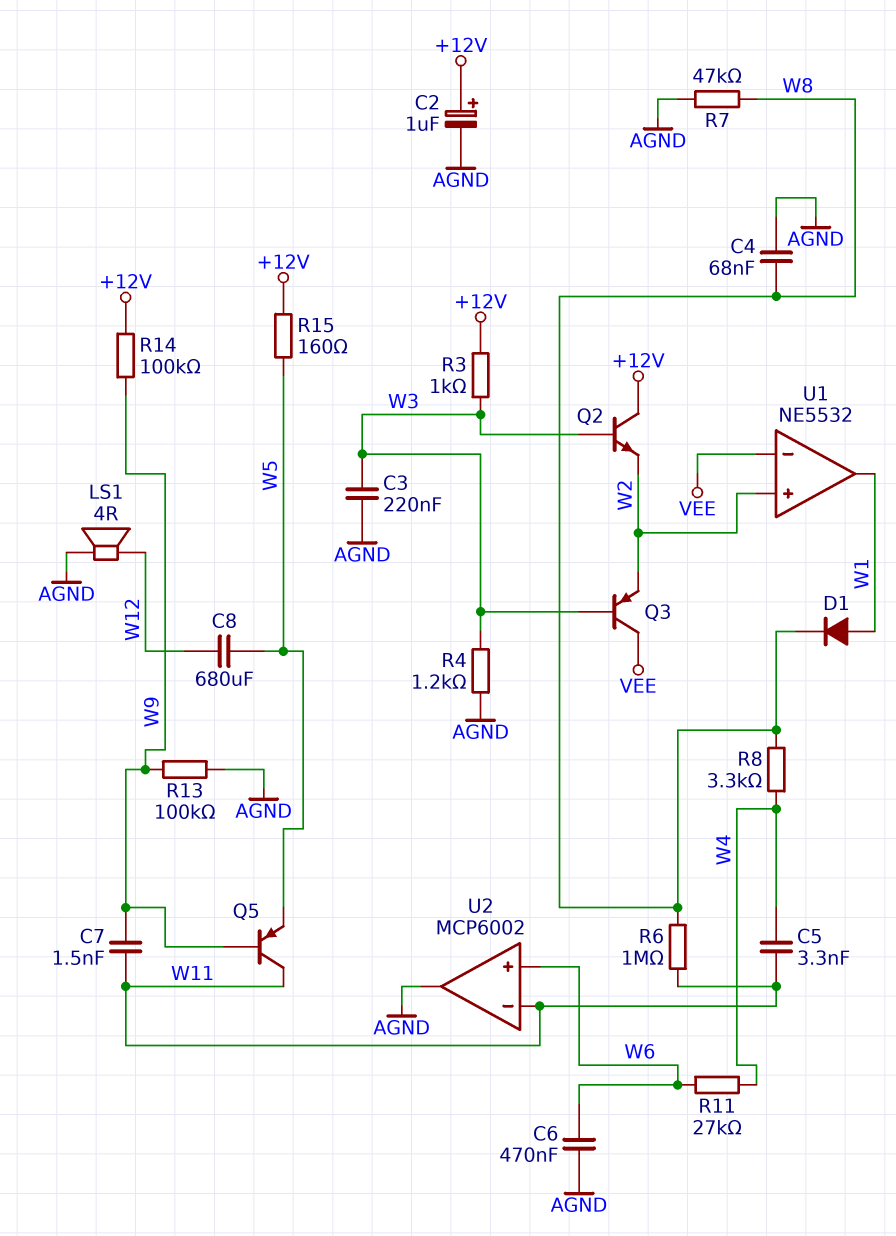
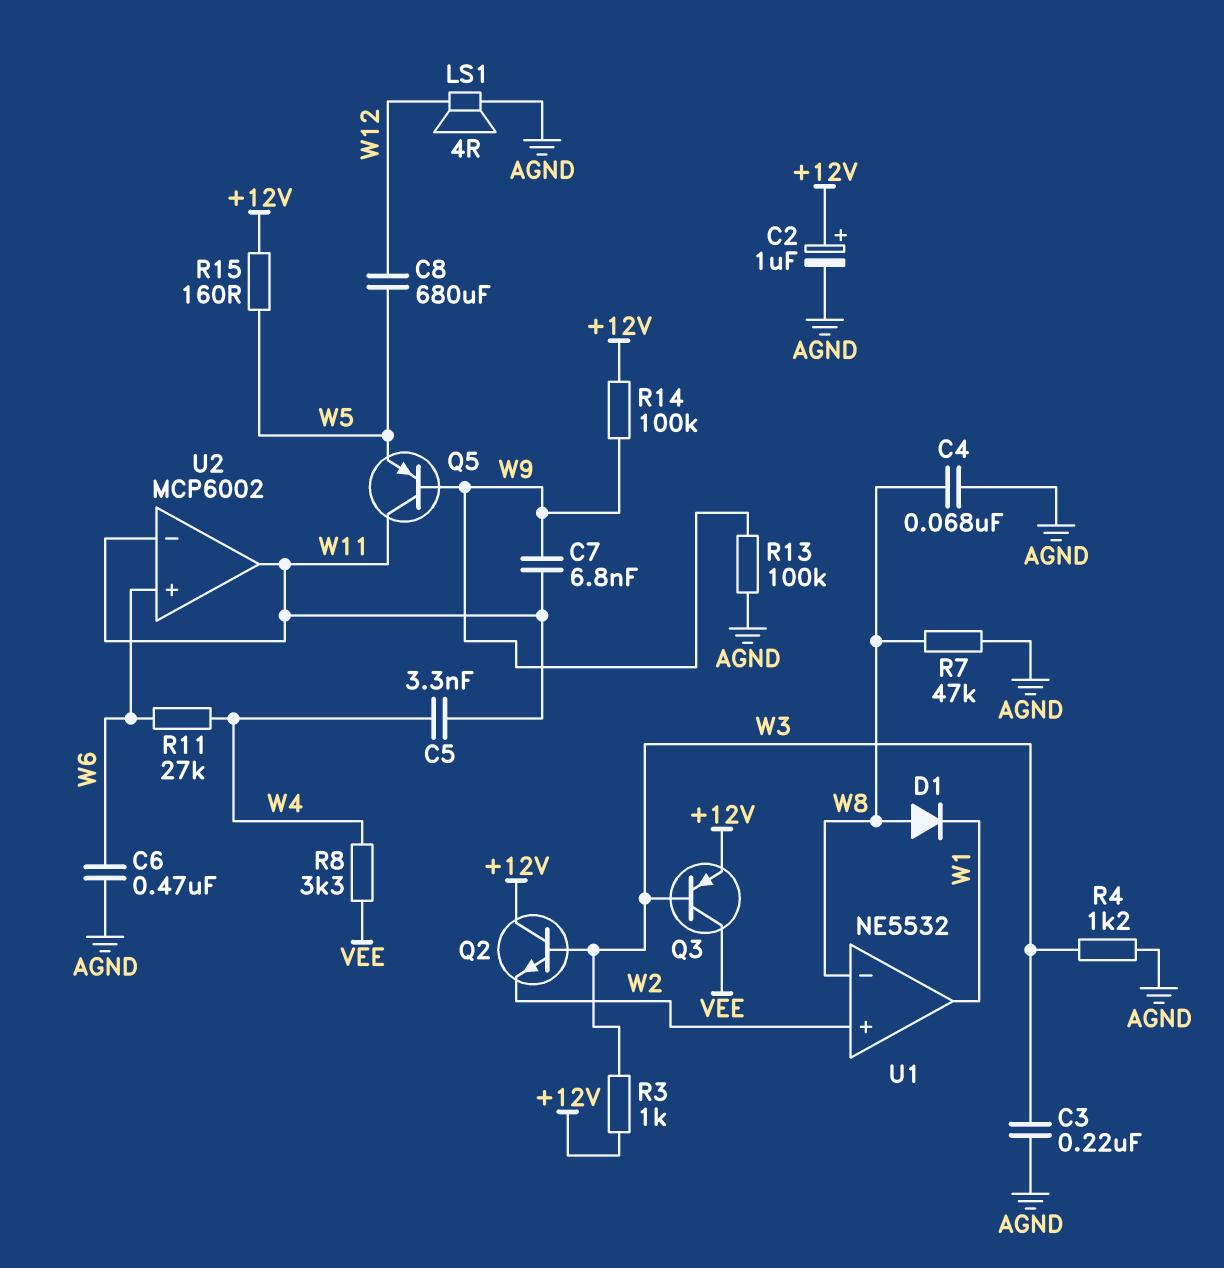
C7: 1.5nF (W9, W11) -> 6.8nF (W9, W11)
D1: diode (A W1, K W8) -> diode (A W8, K W1)
Q3: PNP (B W3, C VEE, E W2) -> PNP (B W3, C VEE, E +12V)
R6: 1M (W8, W11) -> none
R8: 3.3k (W4, W8) -> 3.3k (VEE, W4)
U1 pin in-: VEE -> W8
U2 pin out: AGND -> W11

